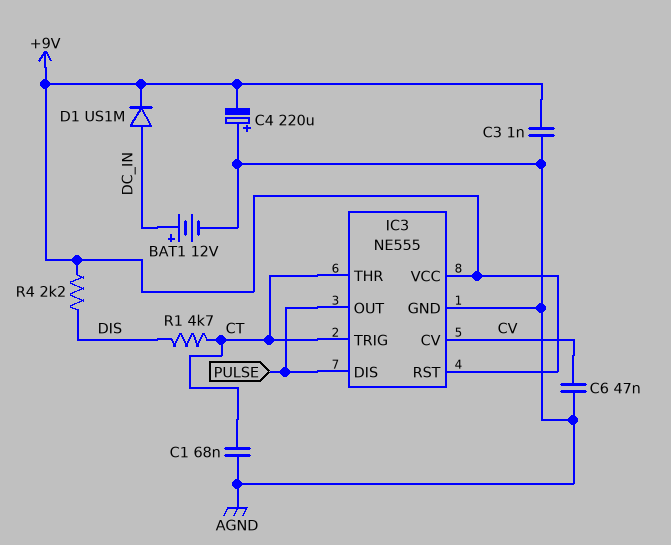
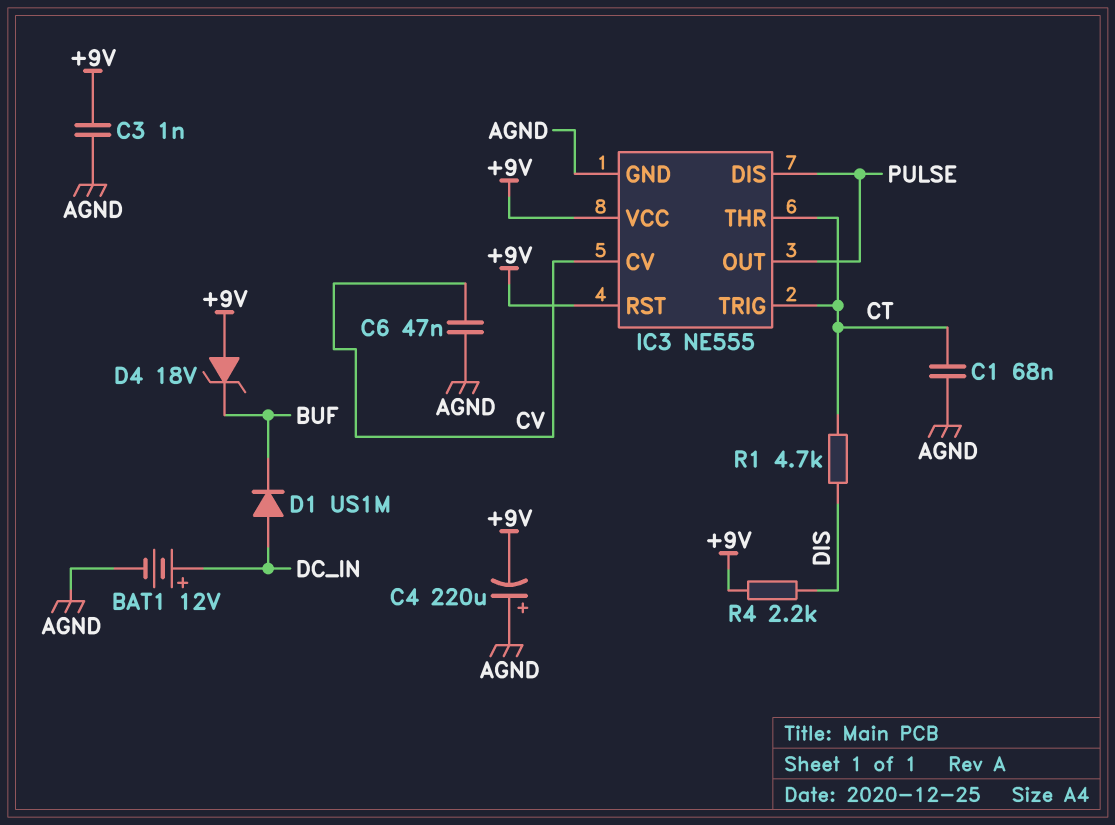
D1: diode US1M (A DC_IN, K +9V) -> diode US1M (A DC_IN, K BUF)
D4: none -> zener 18V (A +9V, K BUF)

